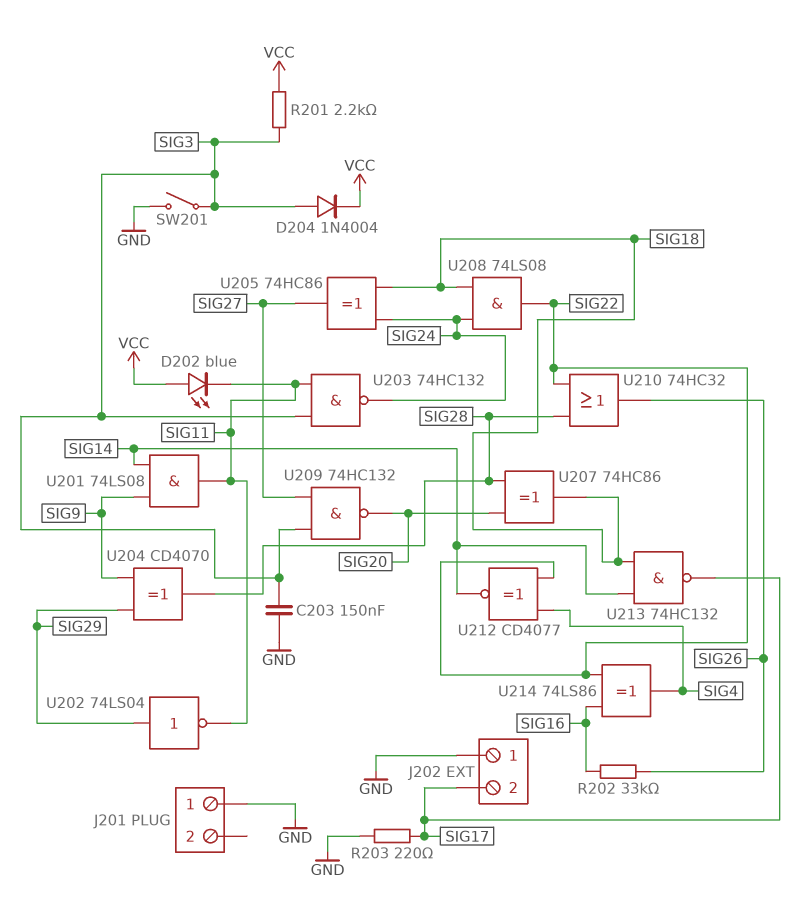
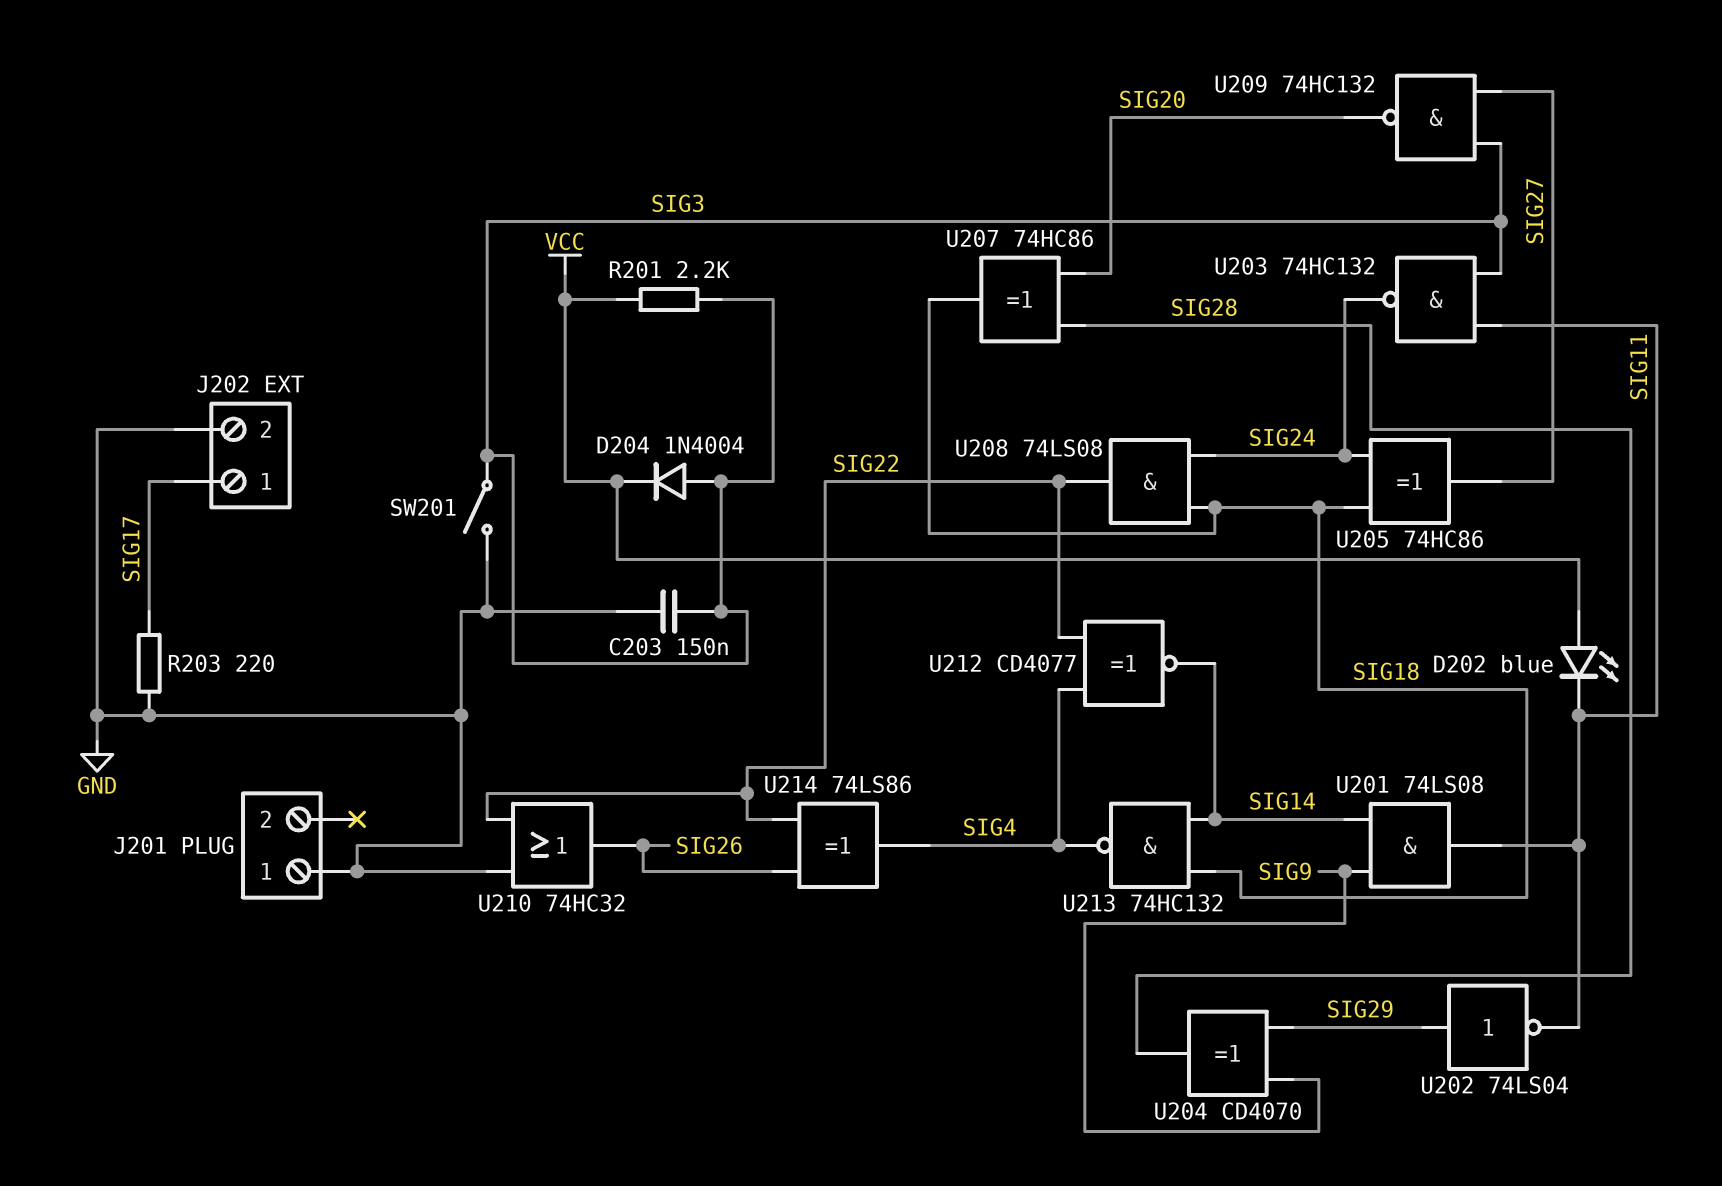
J202 pin 1: GND -> SIG17
J202 pin 2: SIG17 -> GND
R202: 33k (SIG16, SIG26) -> none
U210: OR 74HC32 (in SIG22, in SIG28, out SIG26) -> OR 74HC32 (in GND, in SIG22, out SIG26)
U213: NAND 74HC132 (in SIG14, in SIG18, out SIG17) -> NAND 74HC132 (in SIG14, in SIG18, out SIG4)
U214: XOR 74LS86 (in SIG16, in SIG22, out SIG4) -> XOR 74LS86 (in SIG22, in SIG26, out SIG4)

